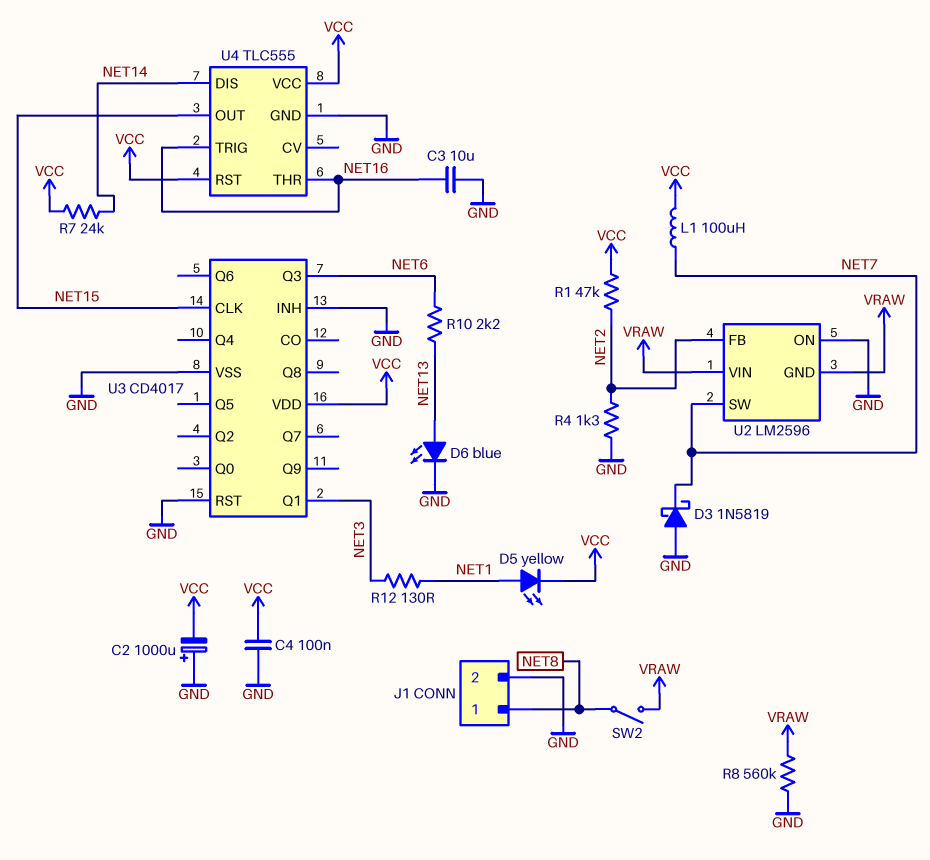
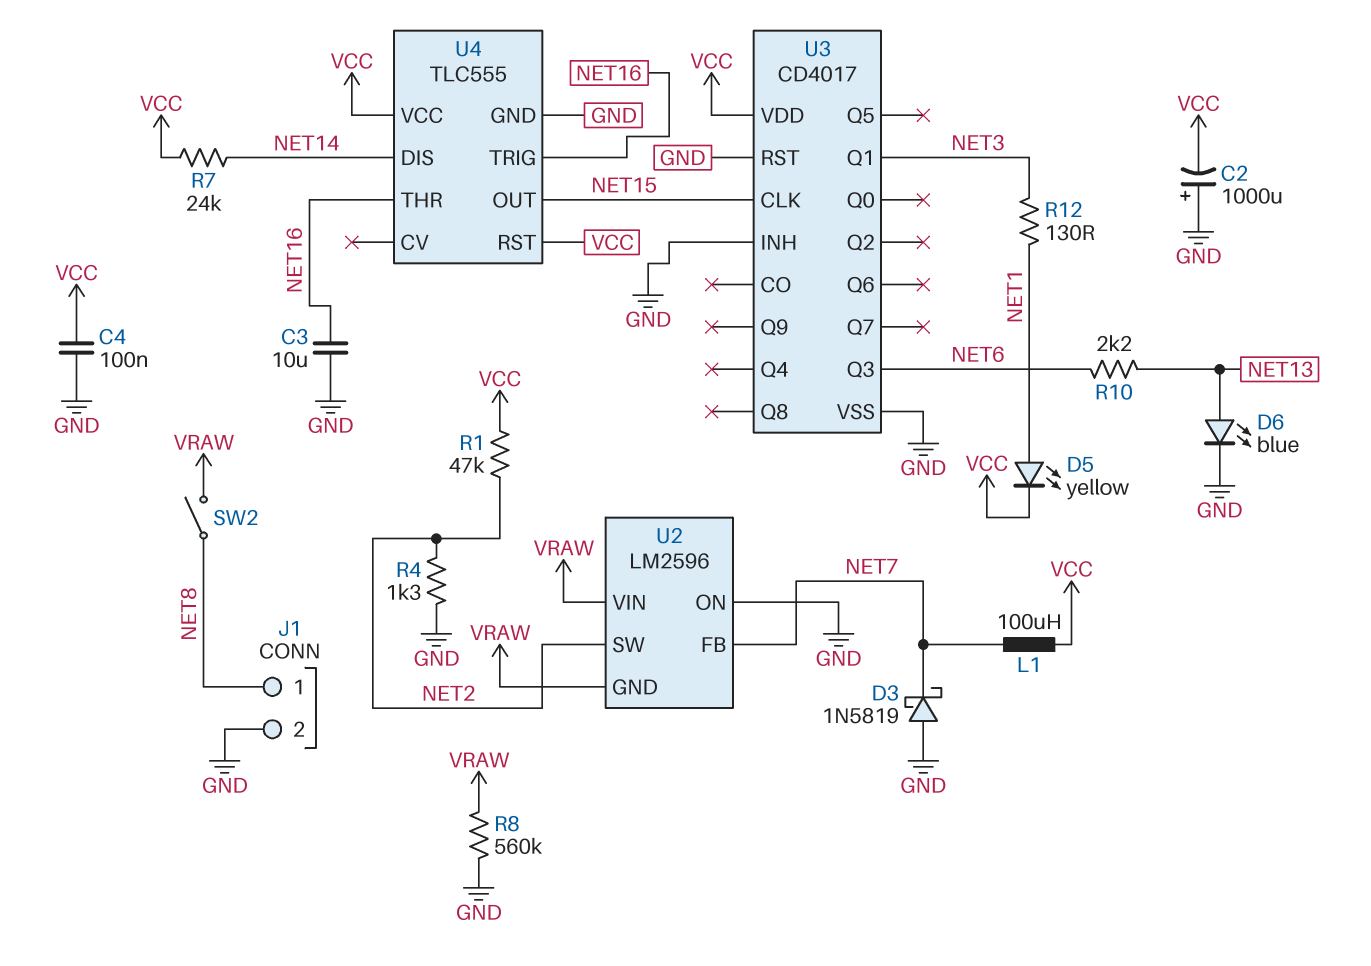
U2 pin FB: NET2 -> NET7
U2 pin SW: NET7 -> NET2

